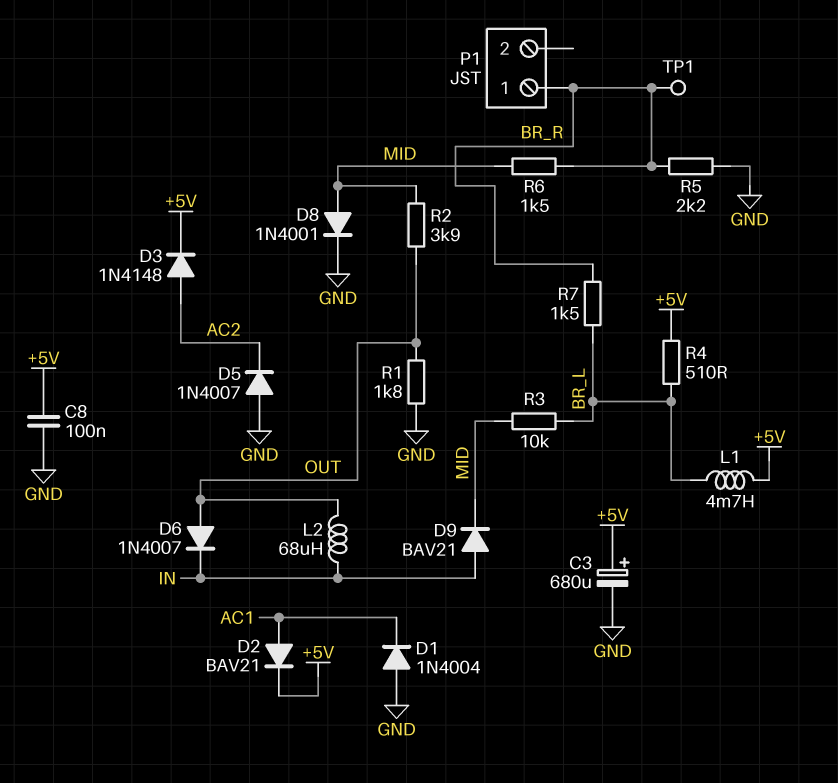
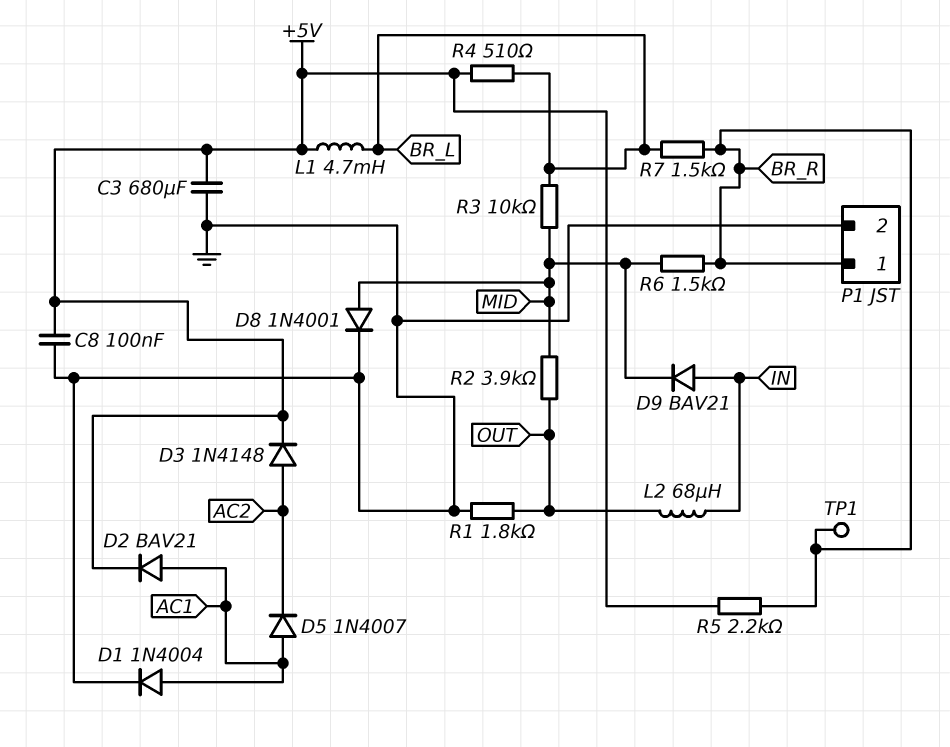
C3: 680uF (plus +5V, minus GND) -> 680uF (+5V, GND)
D1: diode 1N4004 (A GND, K AC1) -> diode 1N4004 (A AC1, K GND)
D5: diode 1N4007 (A GND, K AC2) -> diode 1N4007 (A AC1, K AC2)
D6: diode 1N4007 (A OUT, K IN) -> none
P1 pin 2: none -> GND
R5: 2.2k (BR_R, GND) -> 2.2k (+5V, BR_R)

